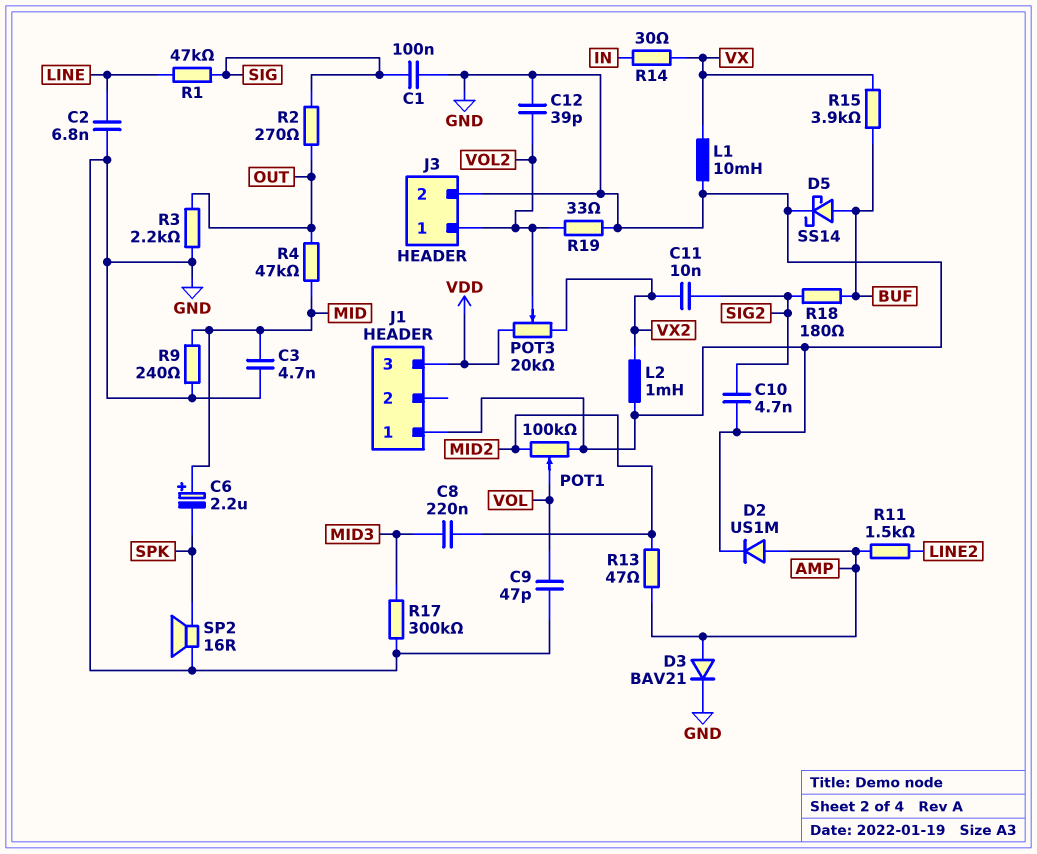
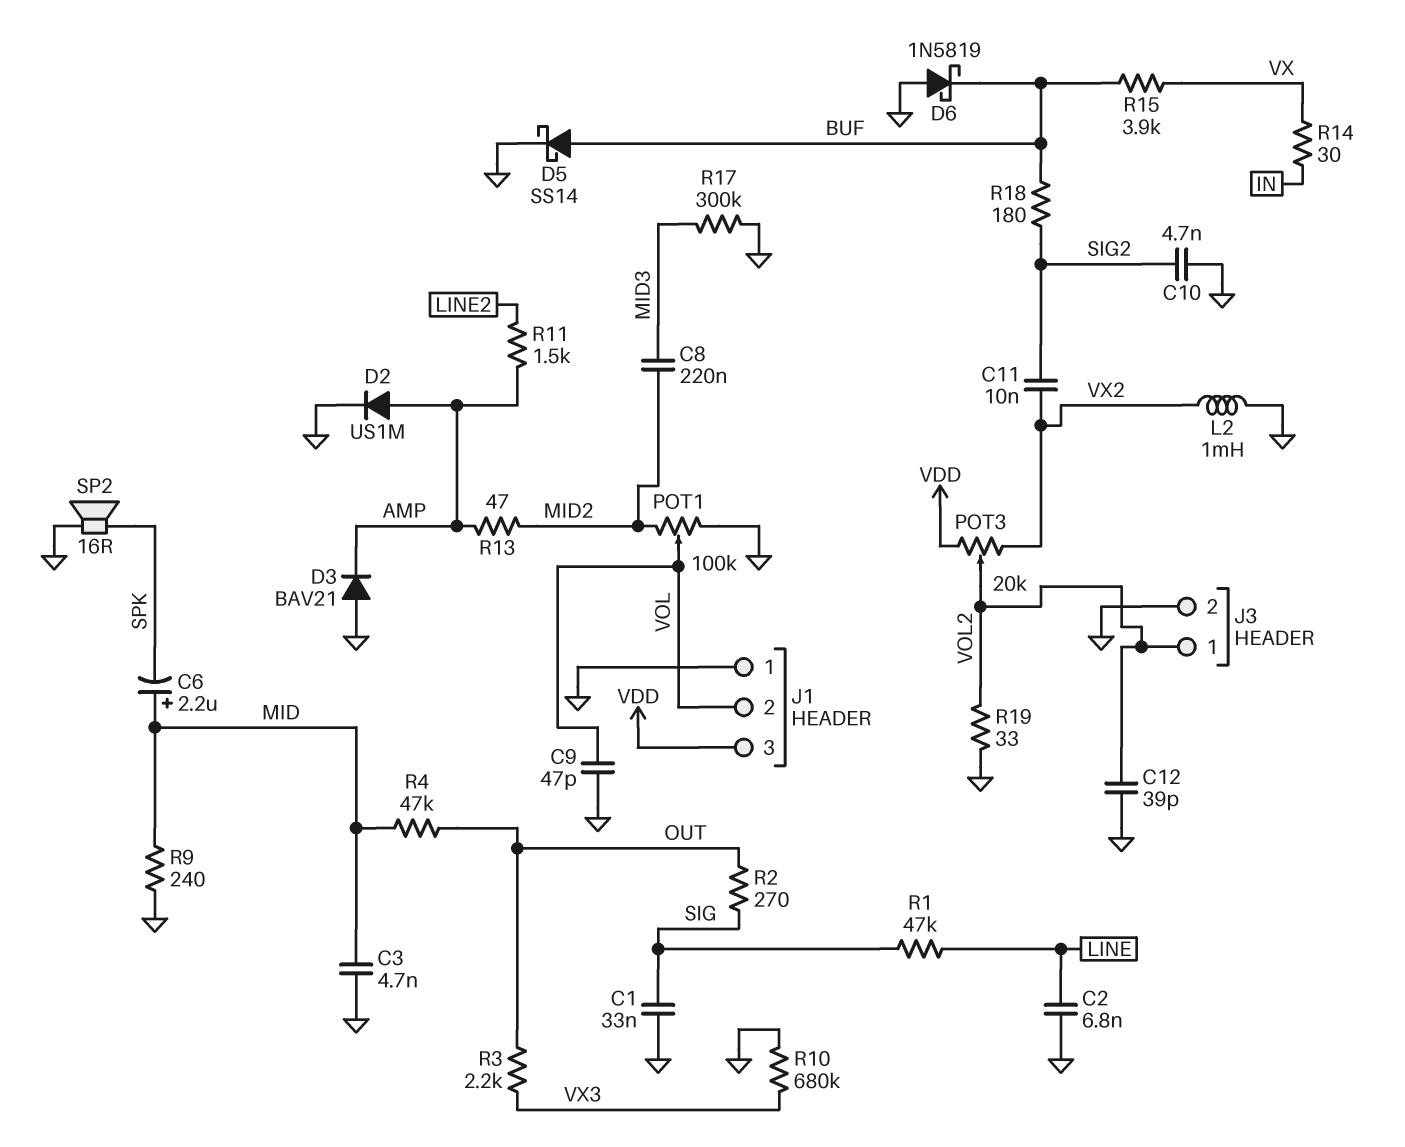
C1: 100nF (GND, SIG) -> 33nF (GND, SIG)
D3: diode BAV21 (A AMP, K GND) -> diode BAV21 (A GND, K AMP)
D6: none -> schottky 1N5819 (A GND, K BUF)
J1 pin 2: none -> VOL
L1: 10mH (GND, VX) -> none
R3: 2.2k (GND, OUT) -> 2.2k (OUT, VX3)
R10: none -> 680k (GND, VX3)

